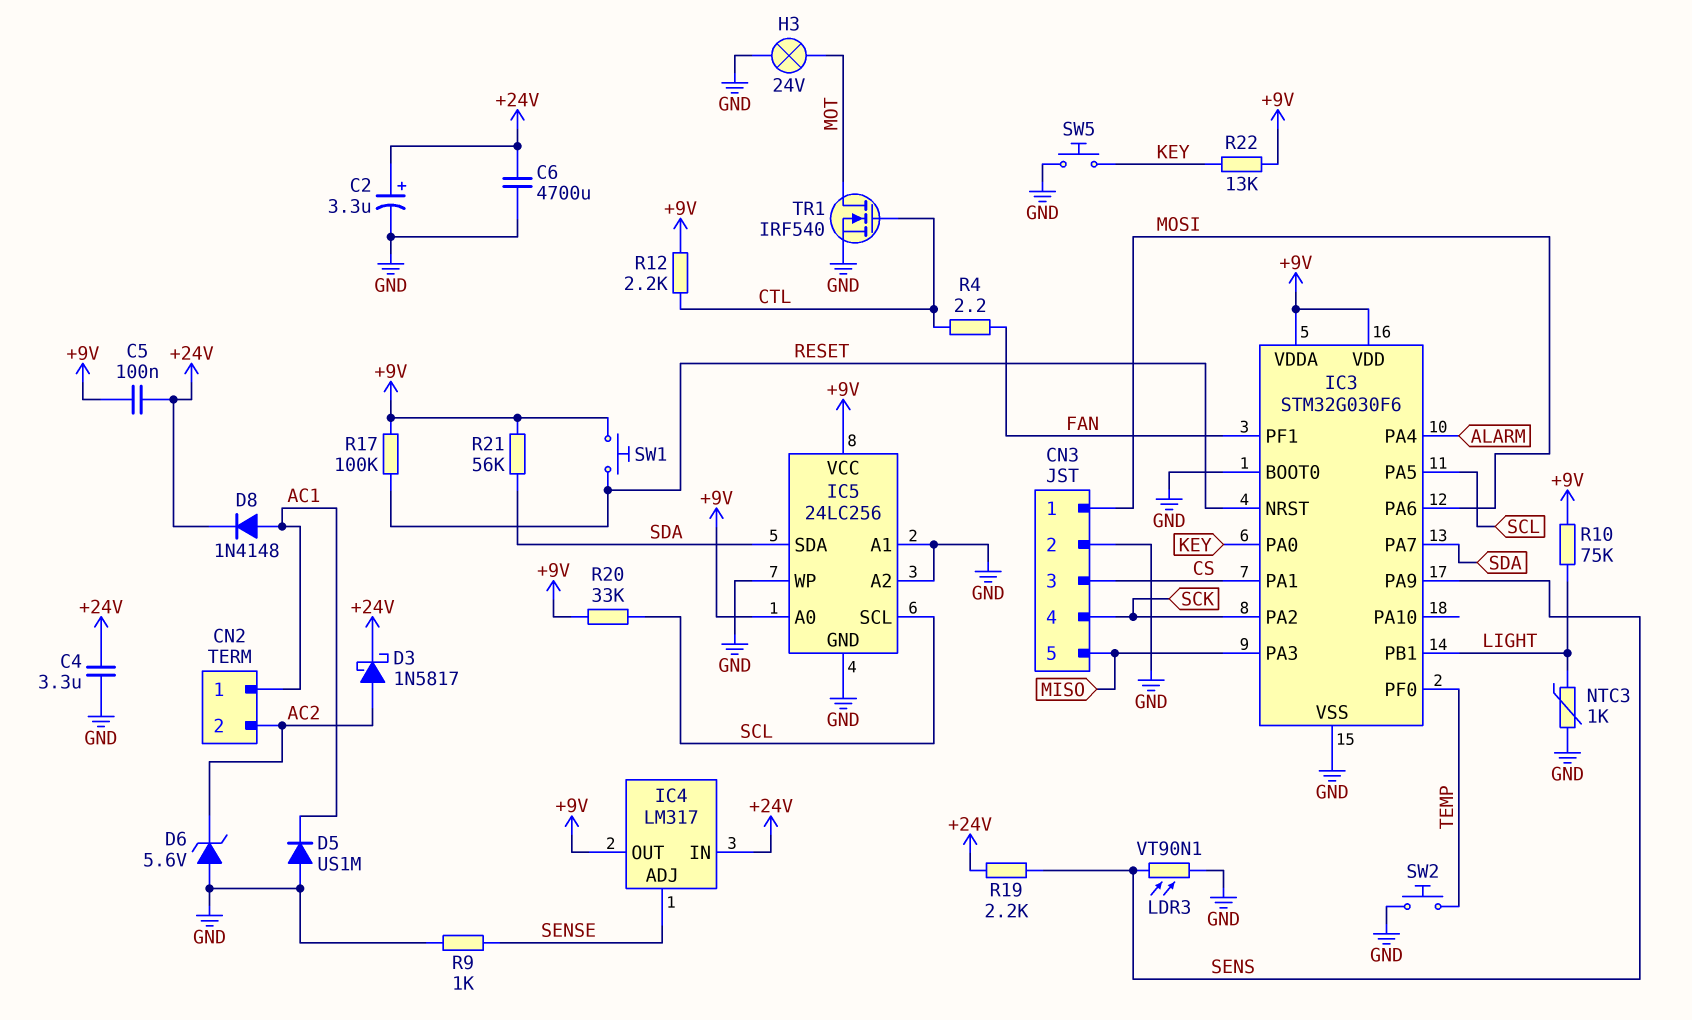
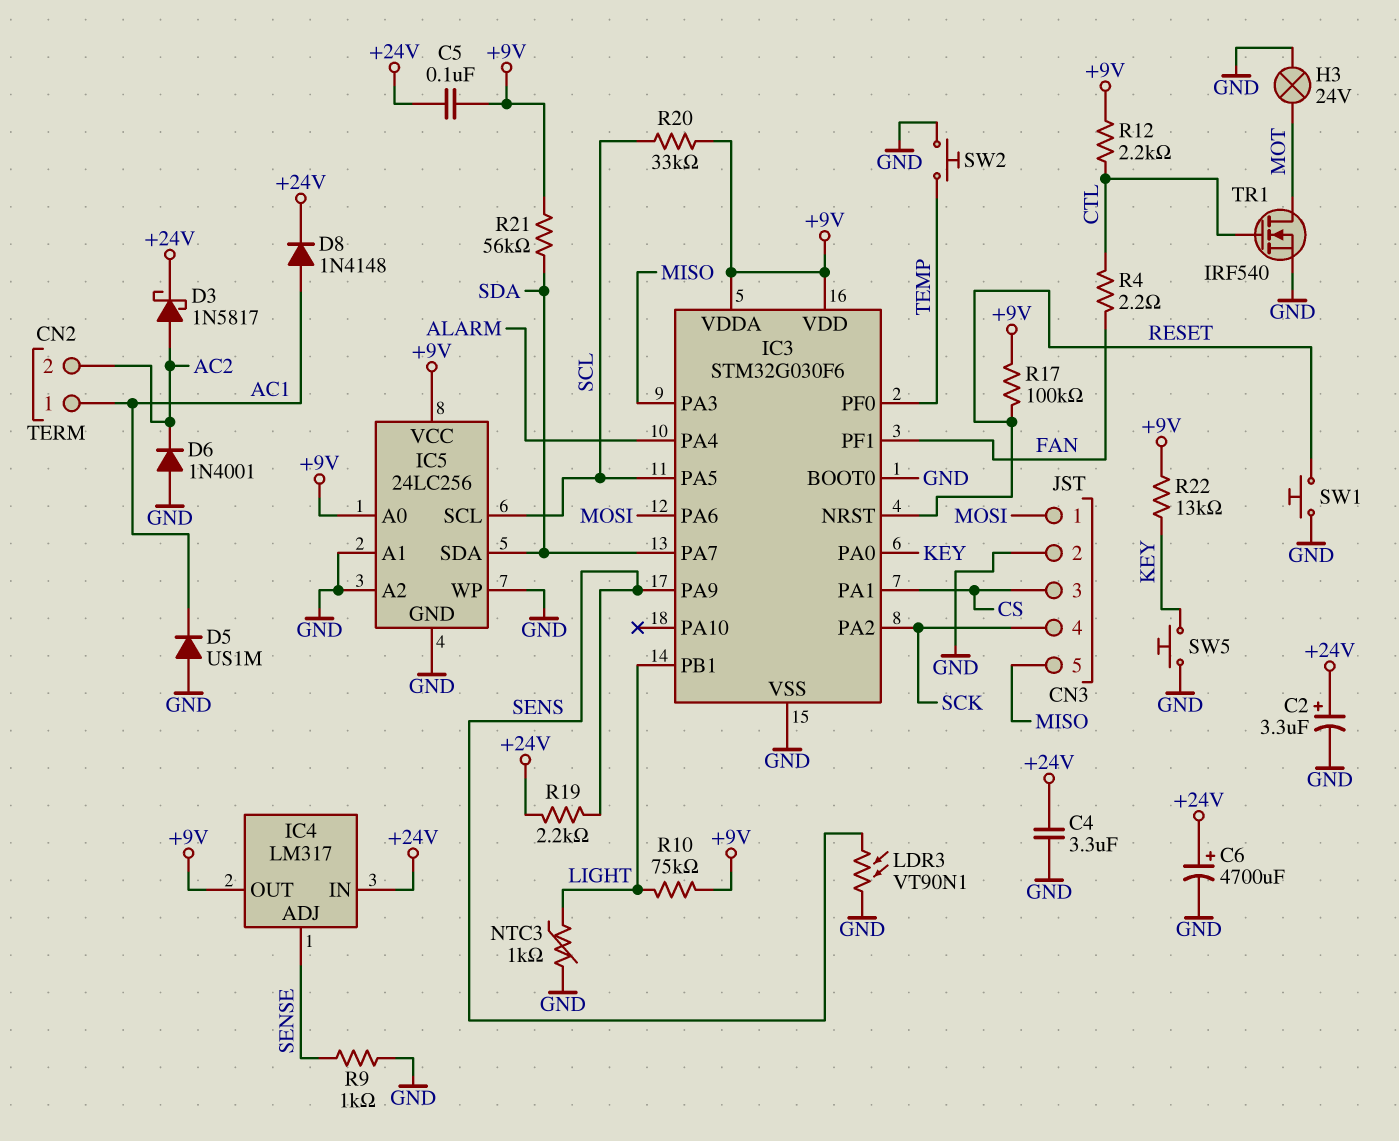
C6: 4700uF (+24V, GND) -> 4700uF (plus +24V, minus GND)
D6: zener 5.6V (A GND, K AC2) -> diode 1N4001 (A GND, K AC2)
SW1: button (+9V, RESET) -> button (GND, RESET)

